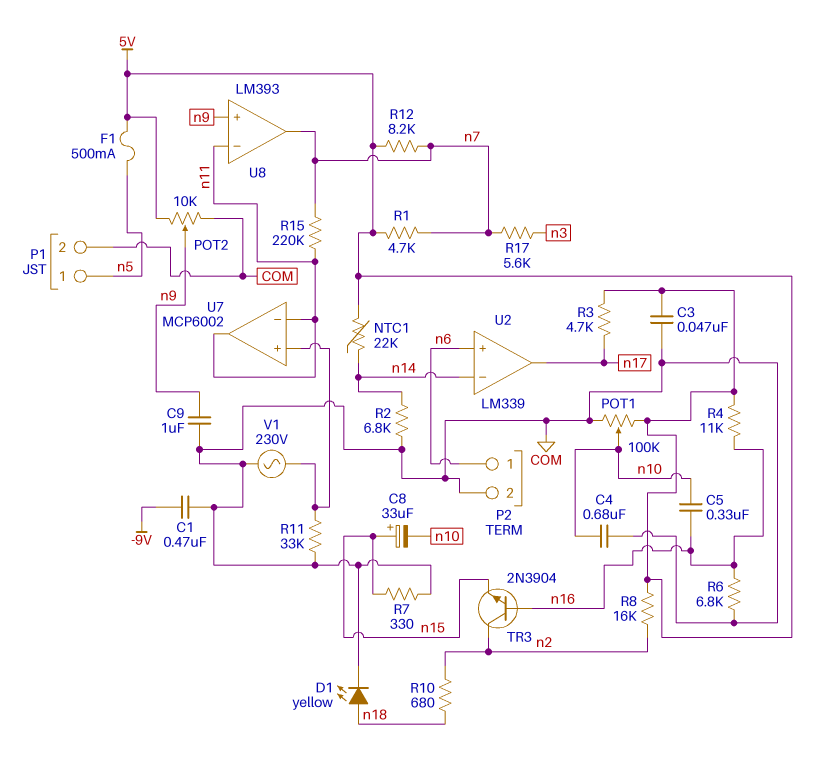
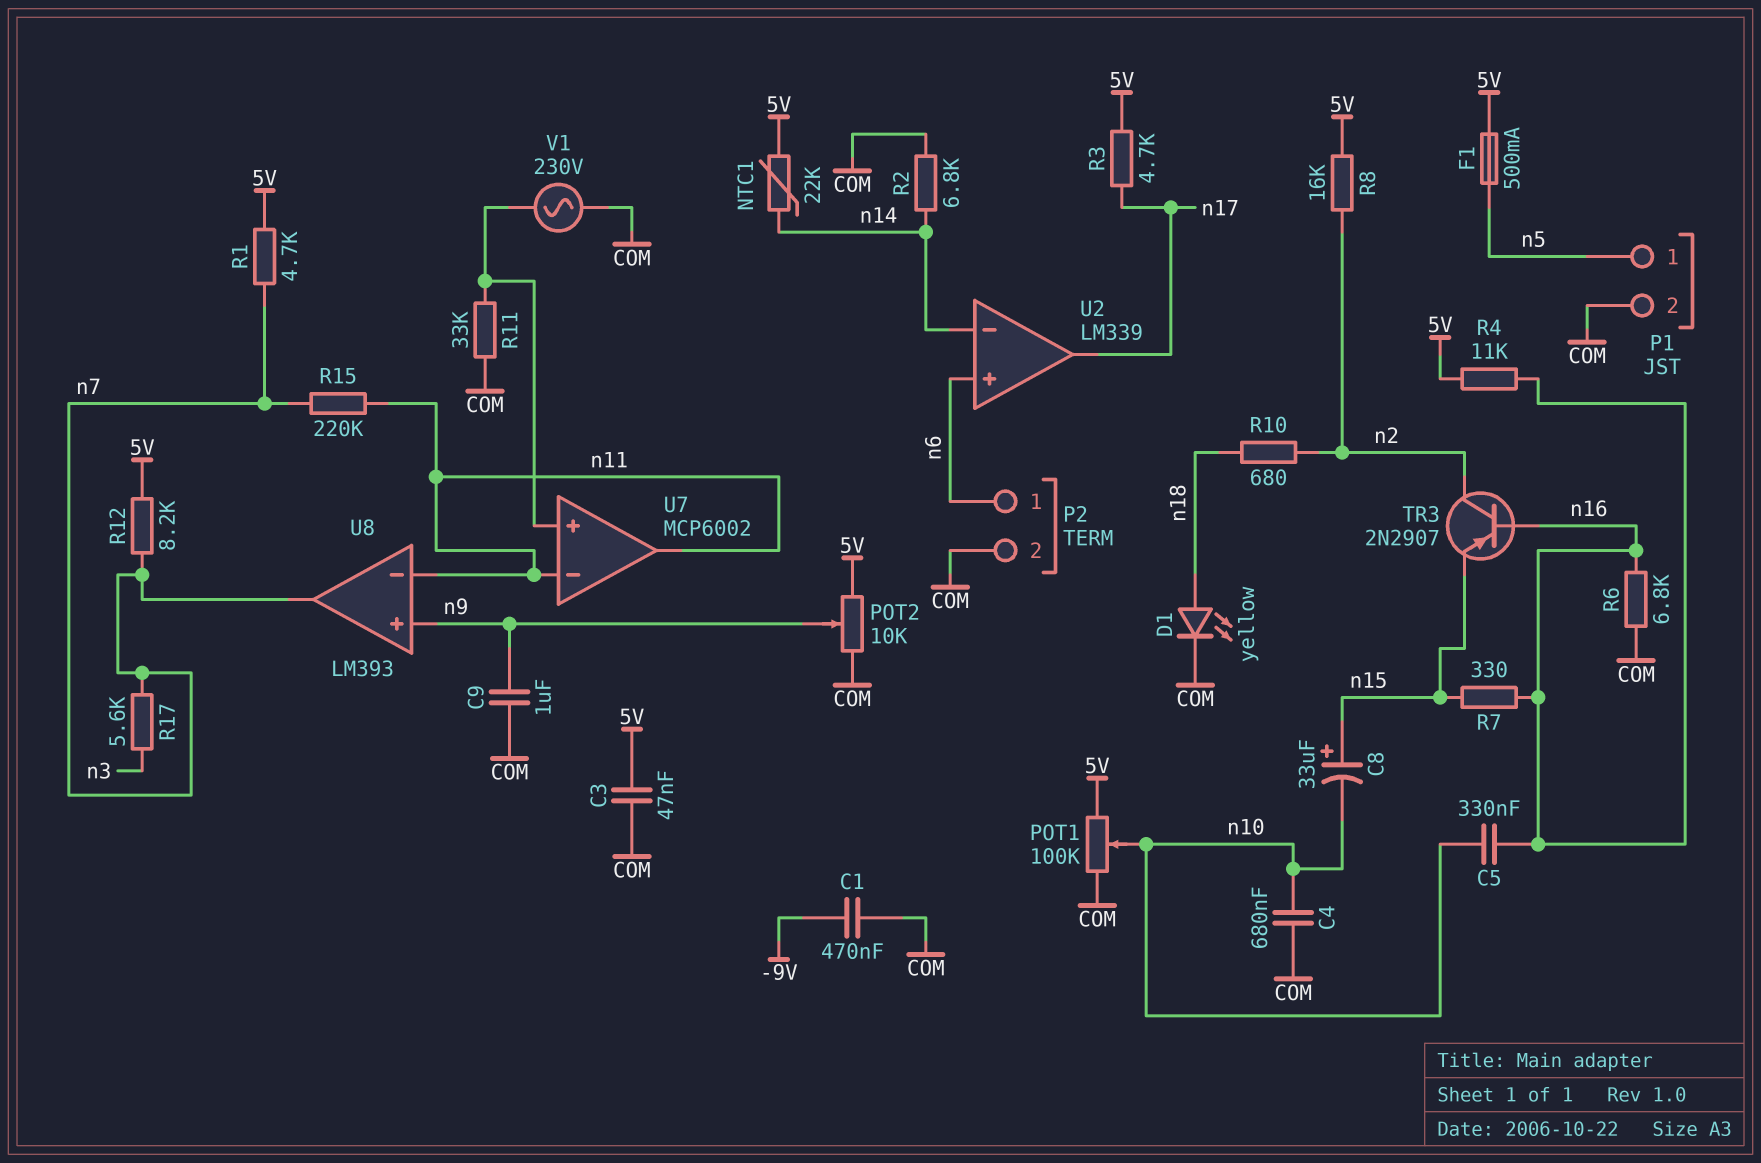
R7: 330 (COM, n15) -> 330 (n15, n16)
TR3: NPN 2N3904 (B n16, C n2, E n15) -> PNP 2N2907 (B n16, C n2, E n15)

